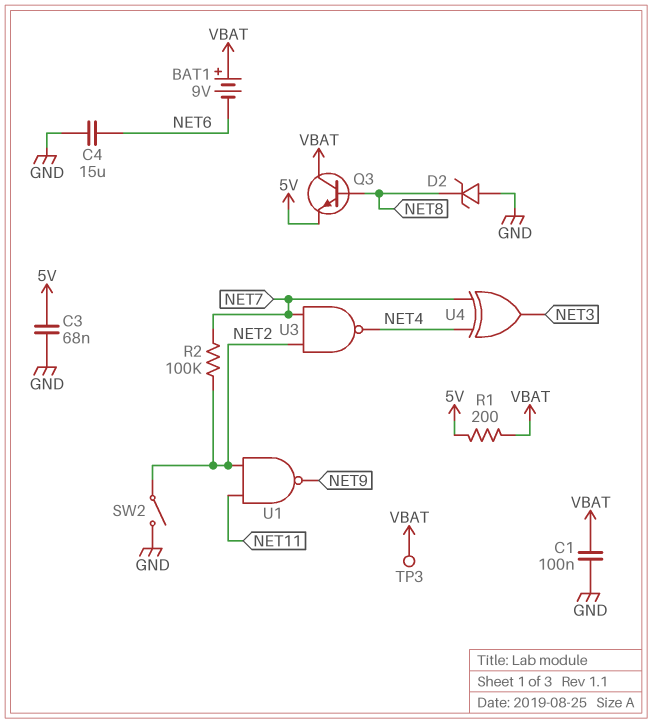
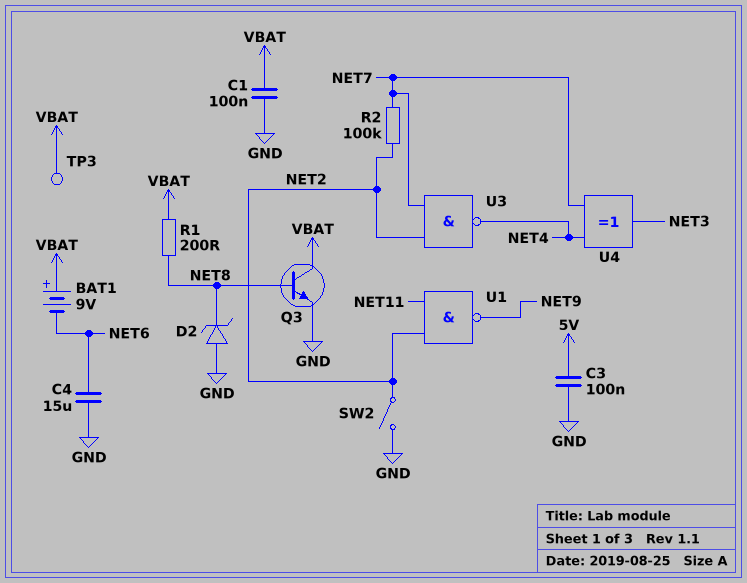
C3: 68nF (5V, GND) -> 100nF (5V, GND)
Q3: NPN (B NET8, C VBAT, E 5V) -> NPN (B NET8, C VBAT, E GND)
R1: 200 (5V, VBAT) -> 200 (NET8, VBAT)

